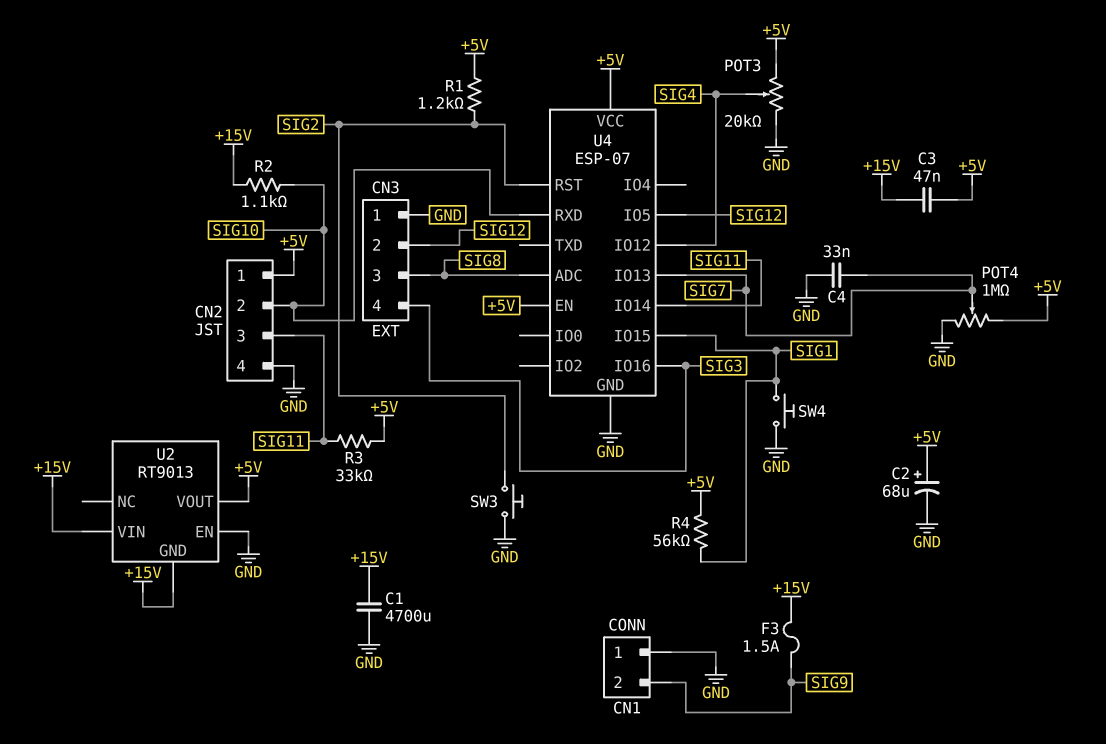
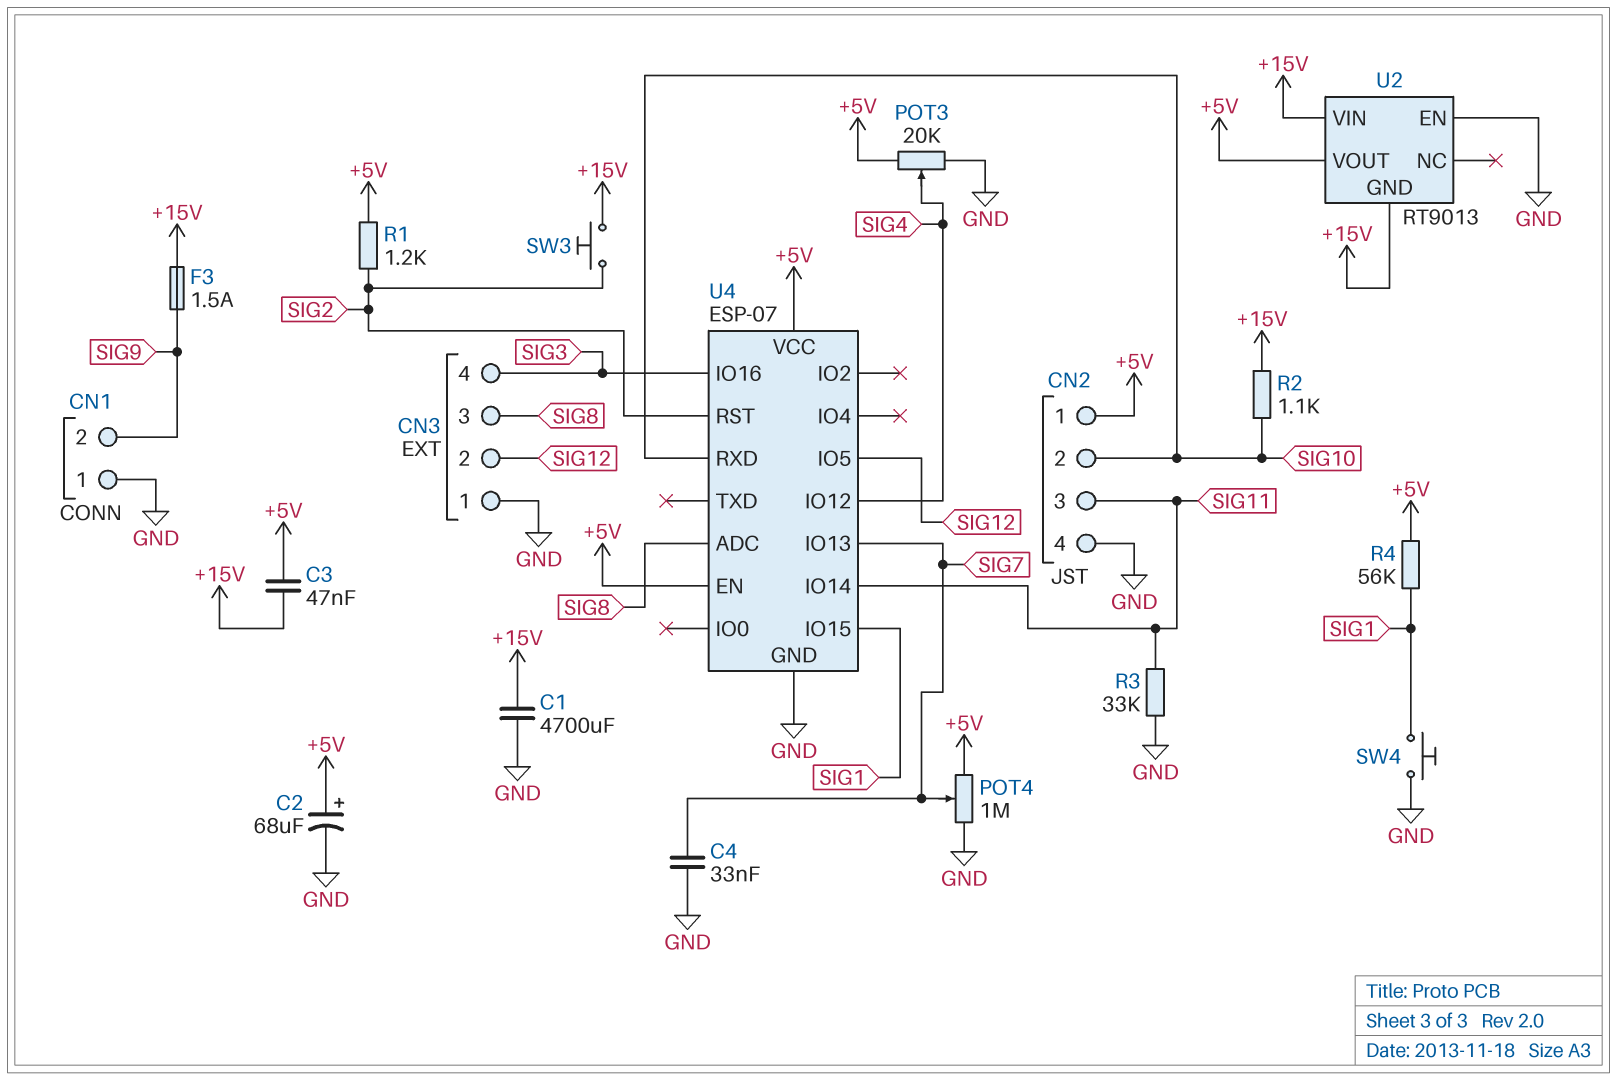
R3: 33k (+5V, SIG11) -> 33k (GND, SIG11)
SW3: button (GND, SIG2) -> button (+15V, SIG2)

